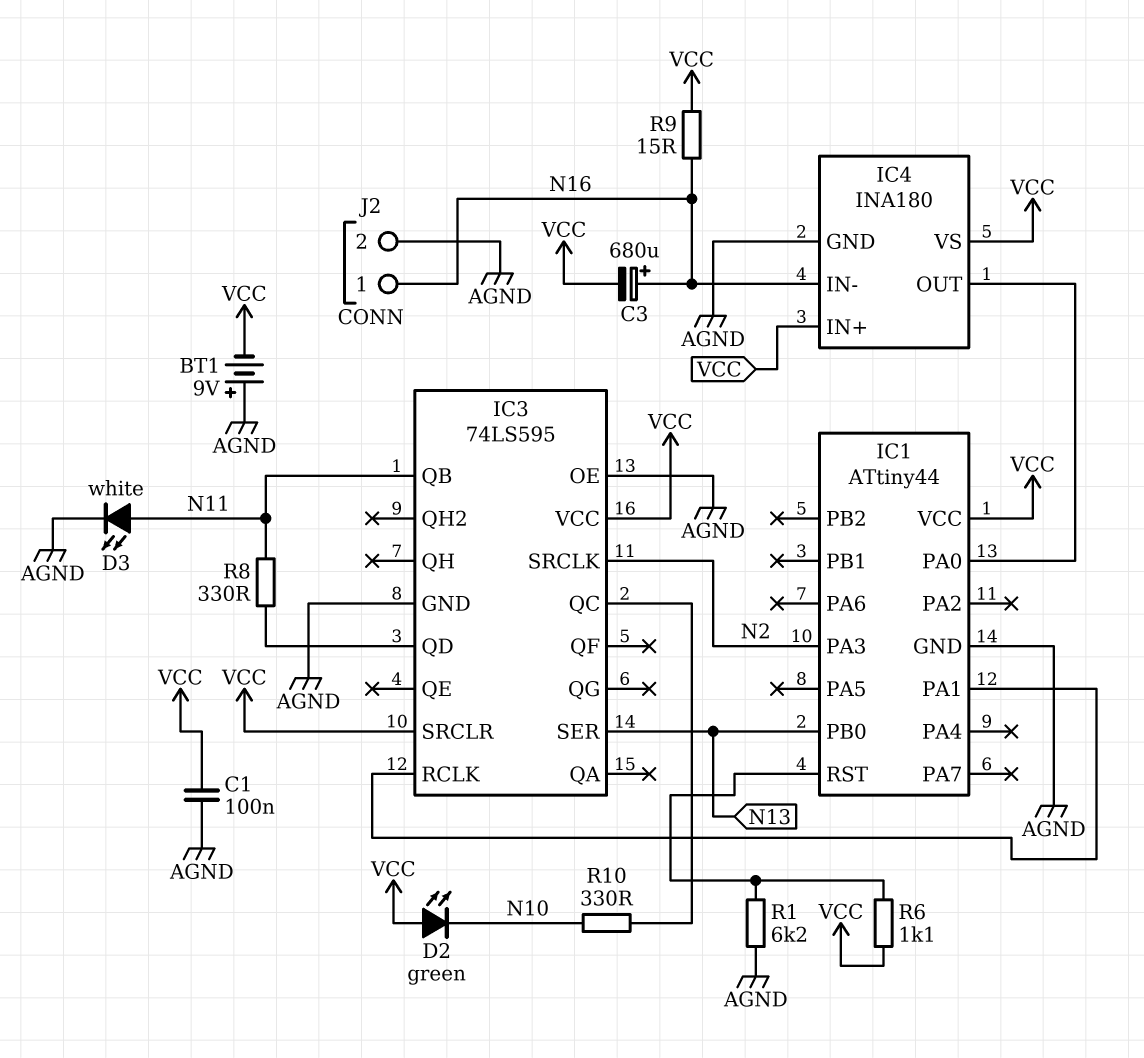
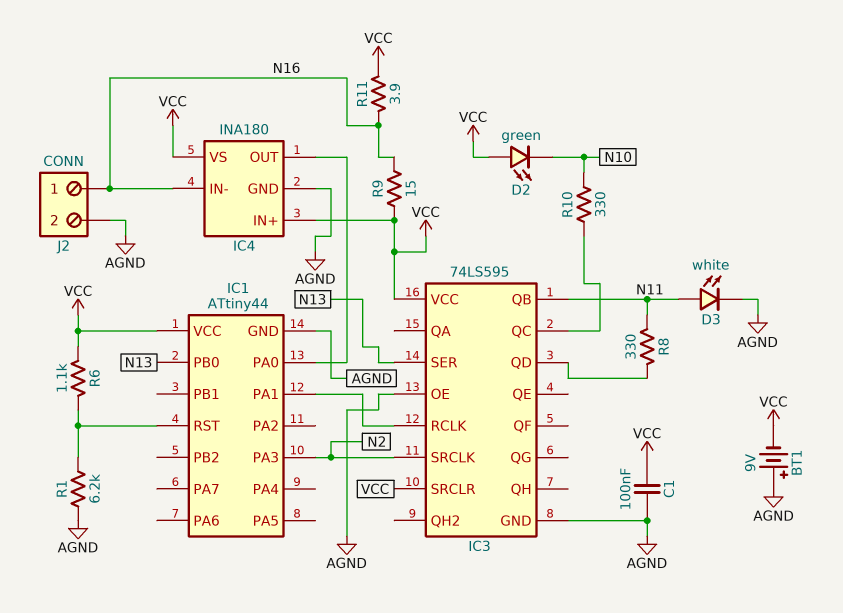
C3: 680uF (plus N16, minus VCC) -> none
R11: none -> 3.9 (N16, VCC)

